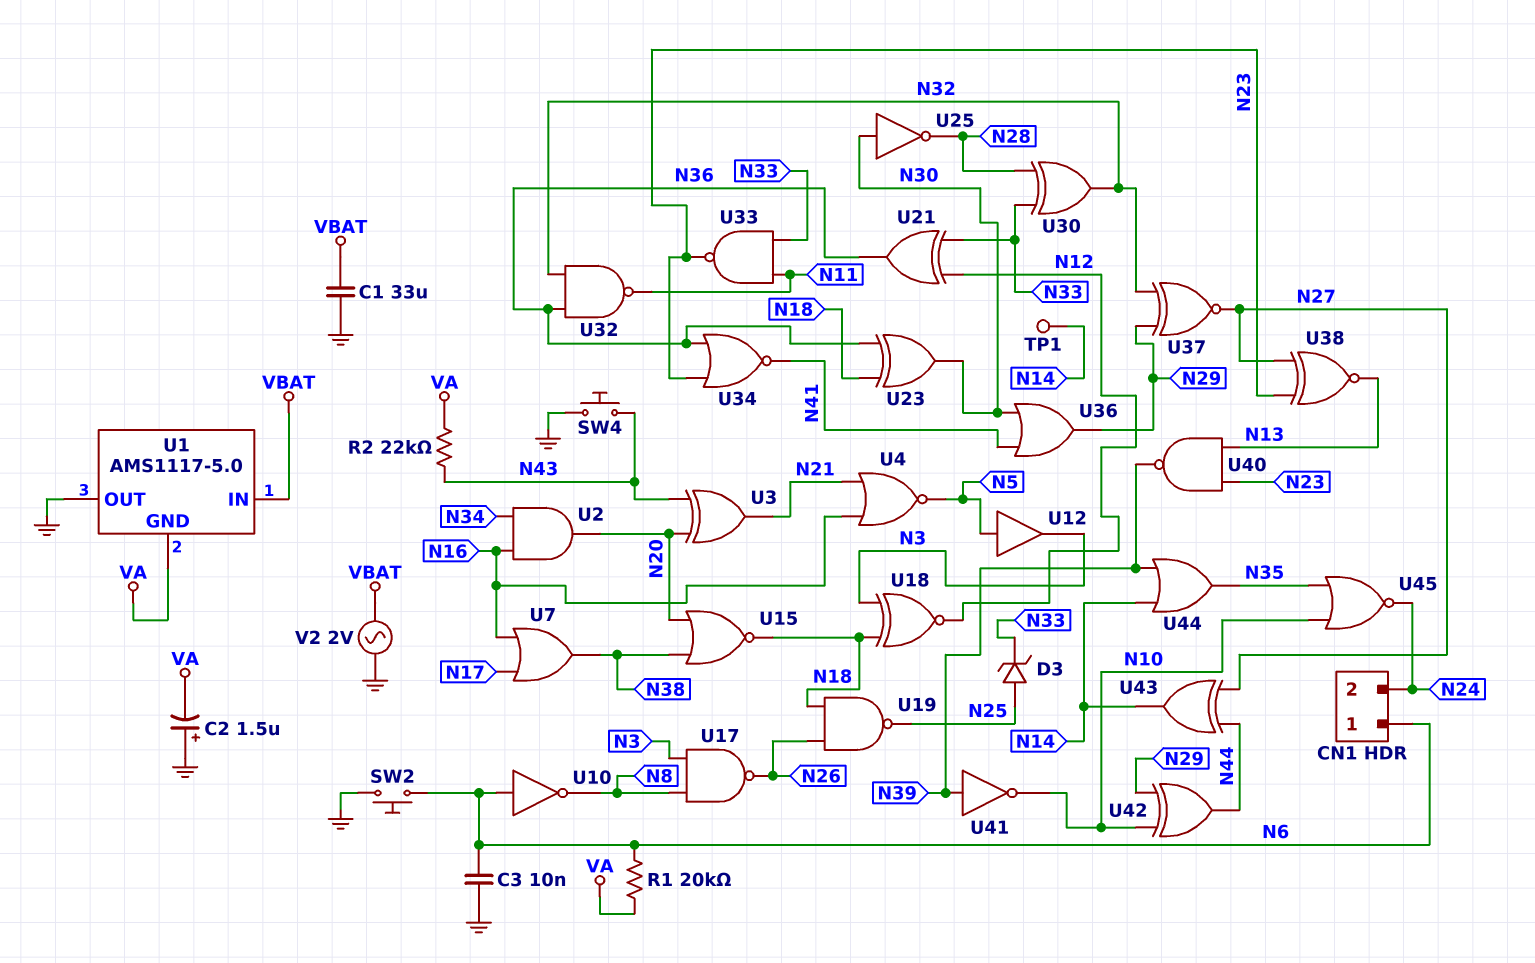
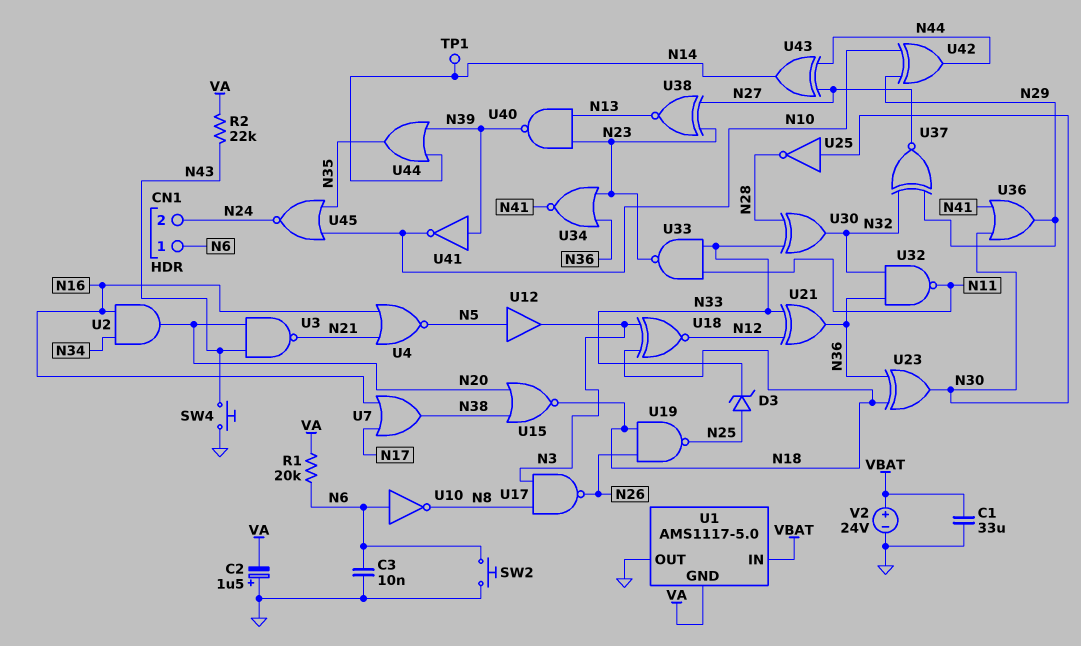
U3: XOR (in N20, in N43, out N21) -> NAND (in N20, in N43, out N21)
V2: AC 2V (GND, VBAT) -> 24V (plus VBAT, minus GND)

